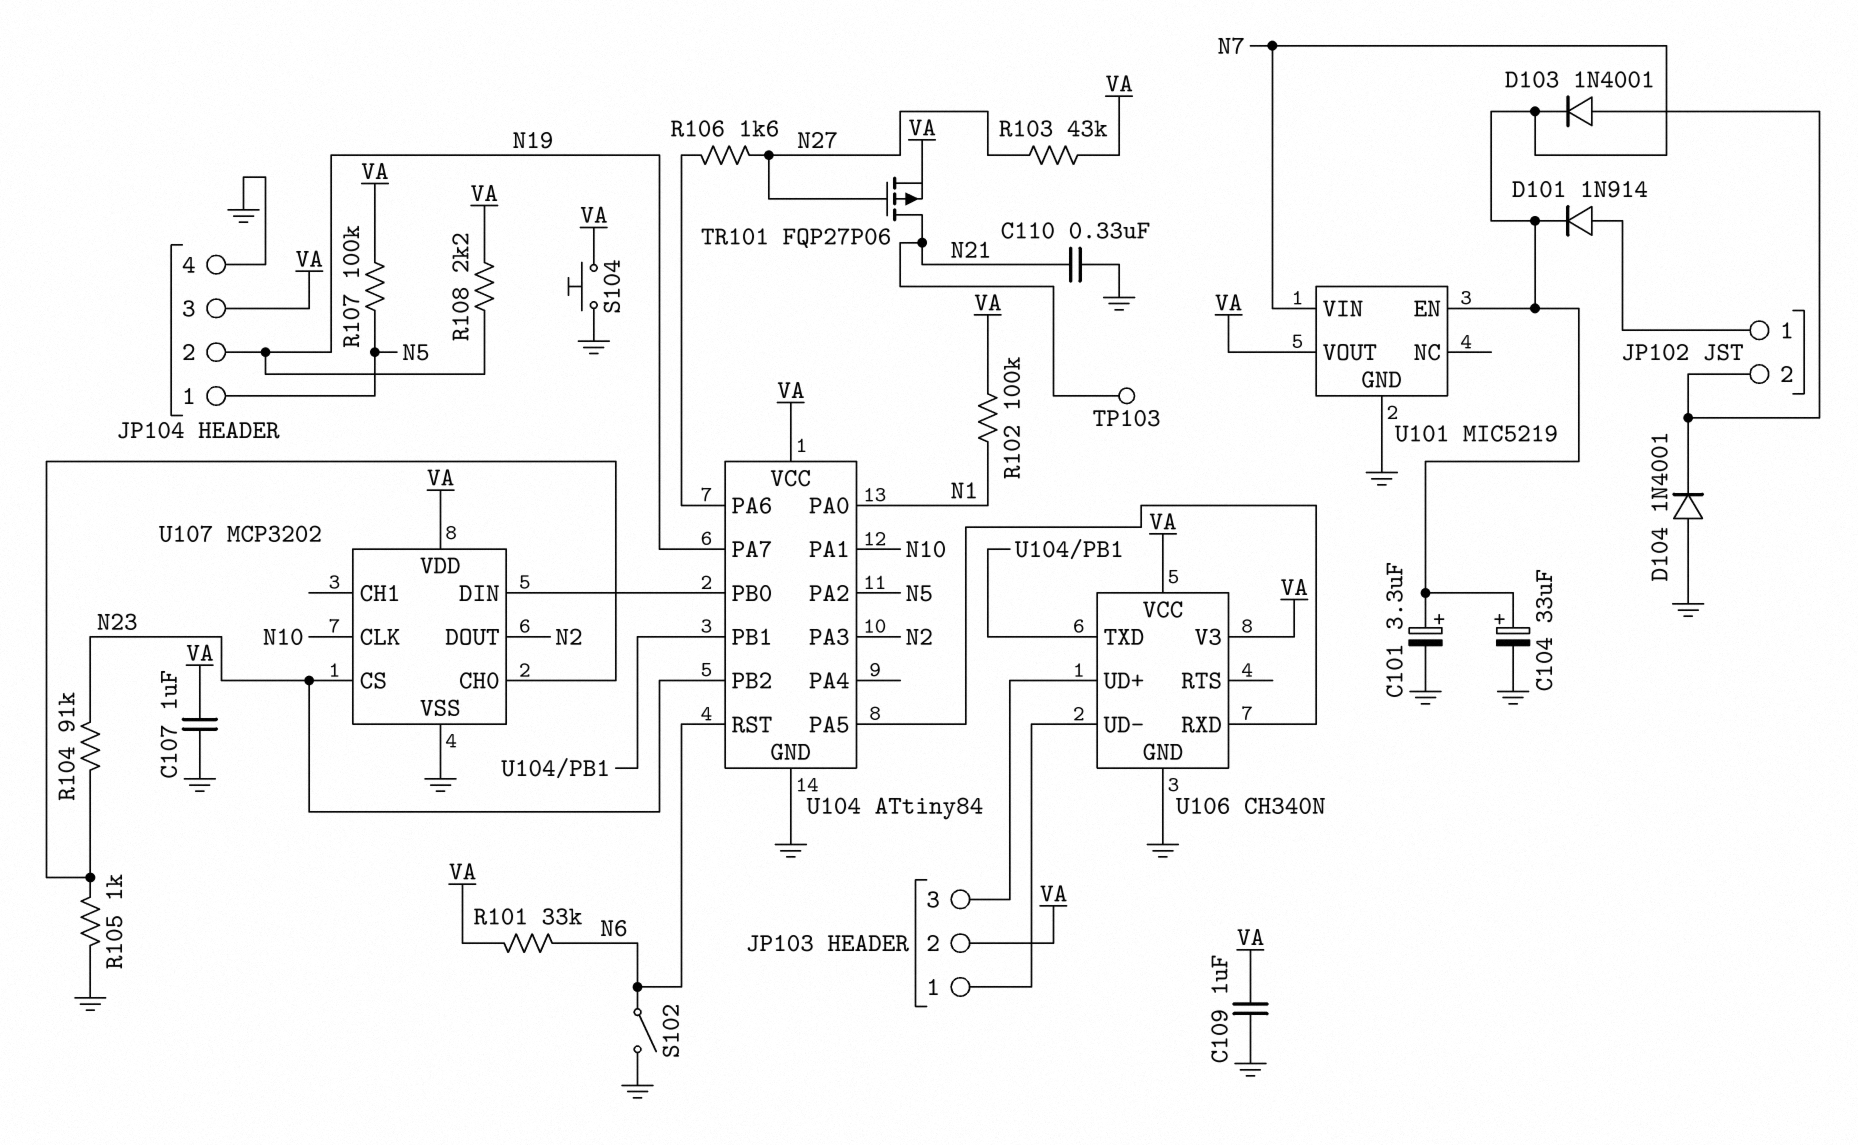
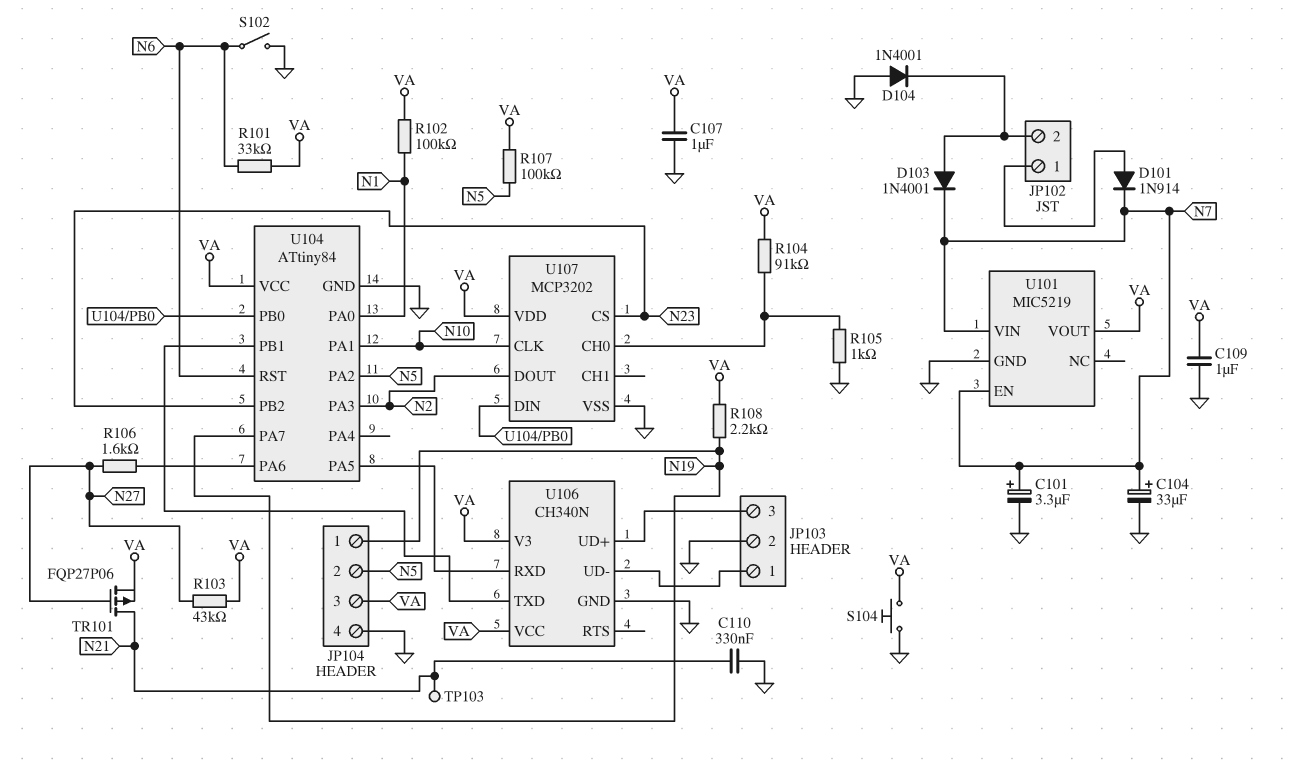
JP103 pin 2: VA -> GND
JP104 pin 1: N5 -> N19
JP104 pin 2: N19 -> N5
R104: 91k (N23, U107/CH0) -> 91k (U107/CH0, VA)

